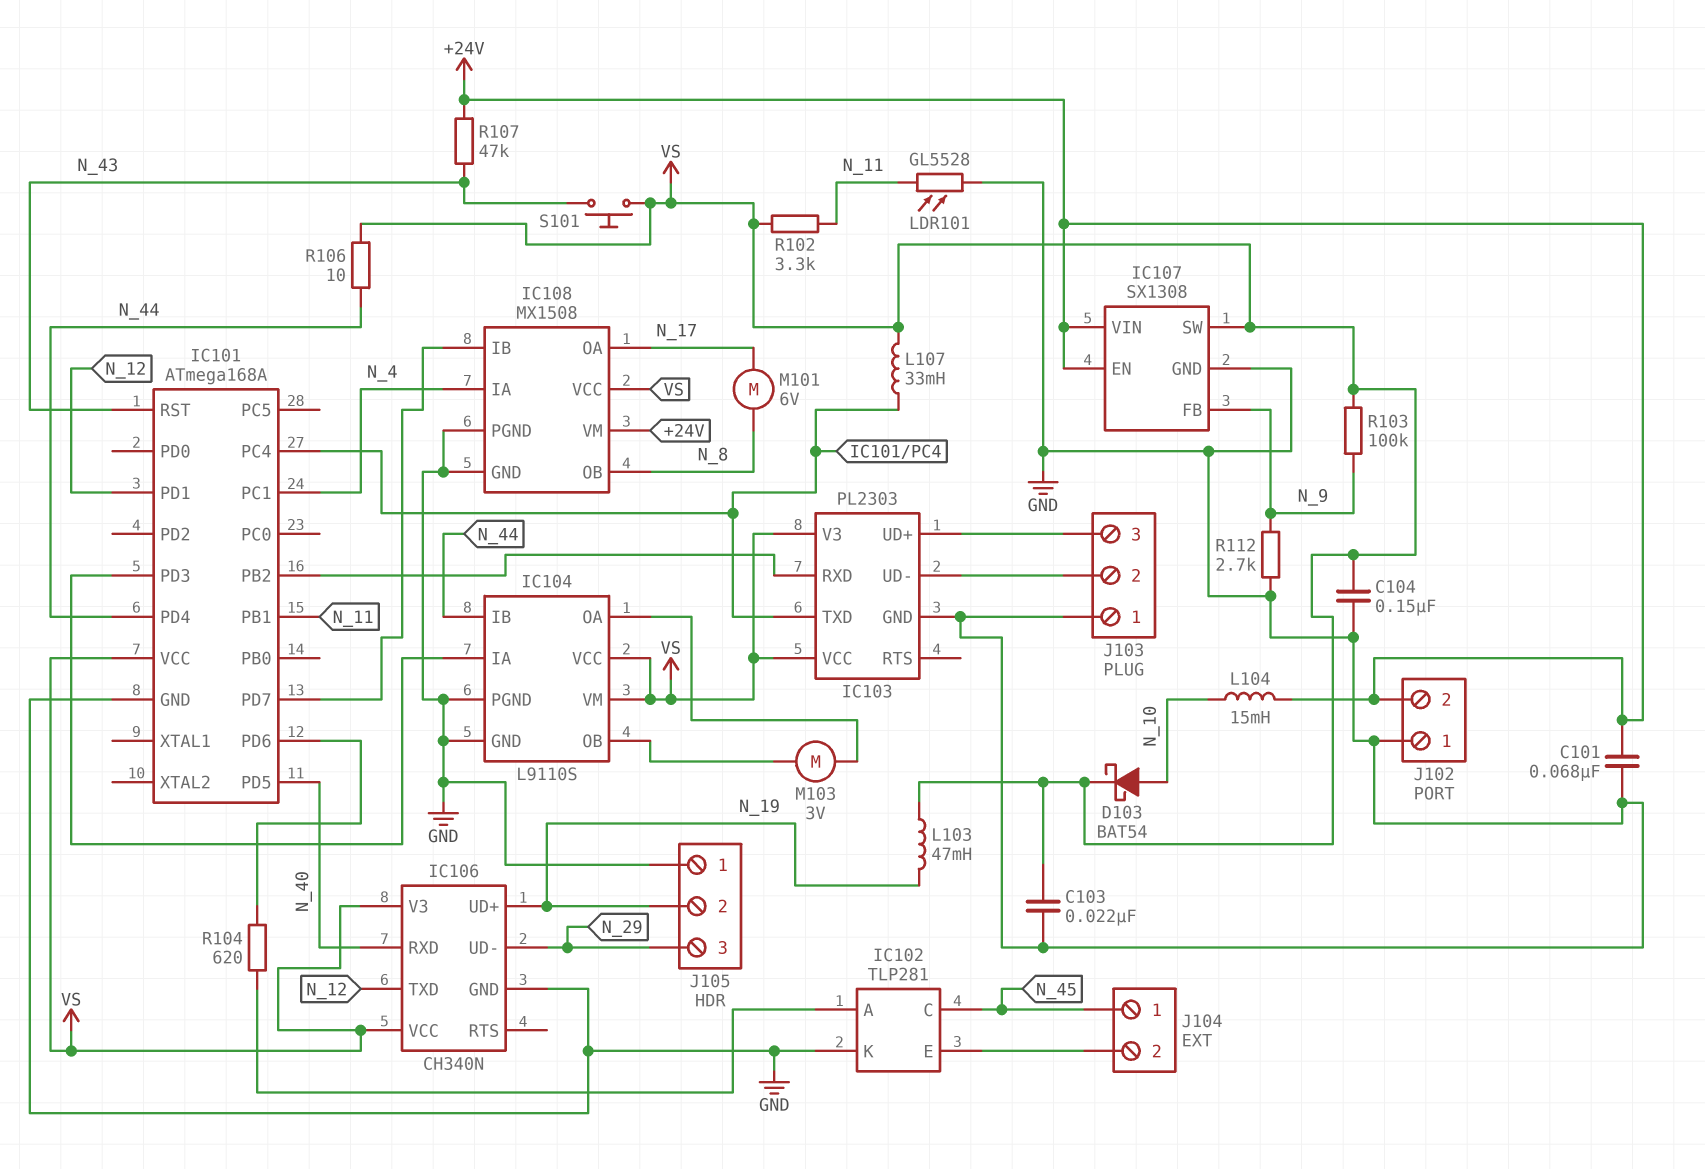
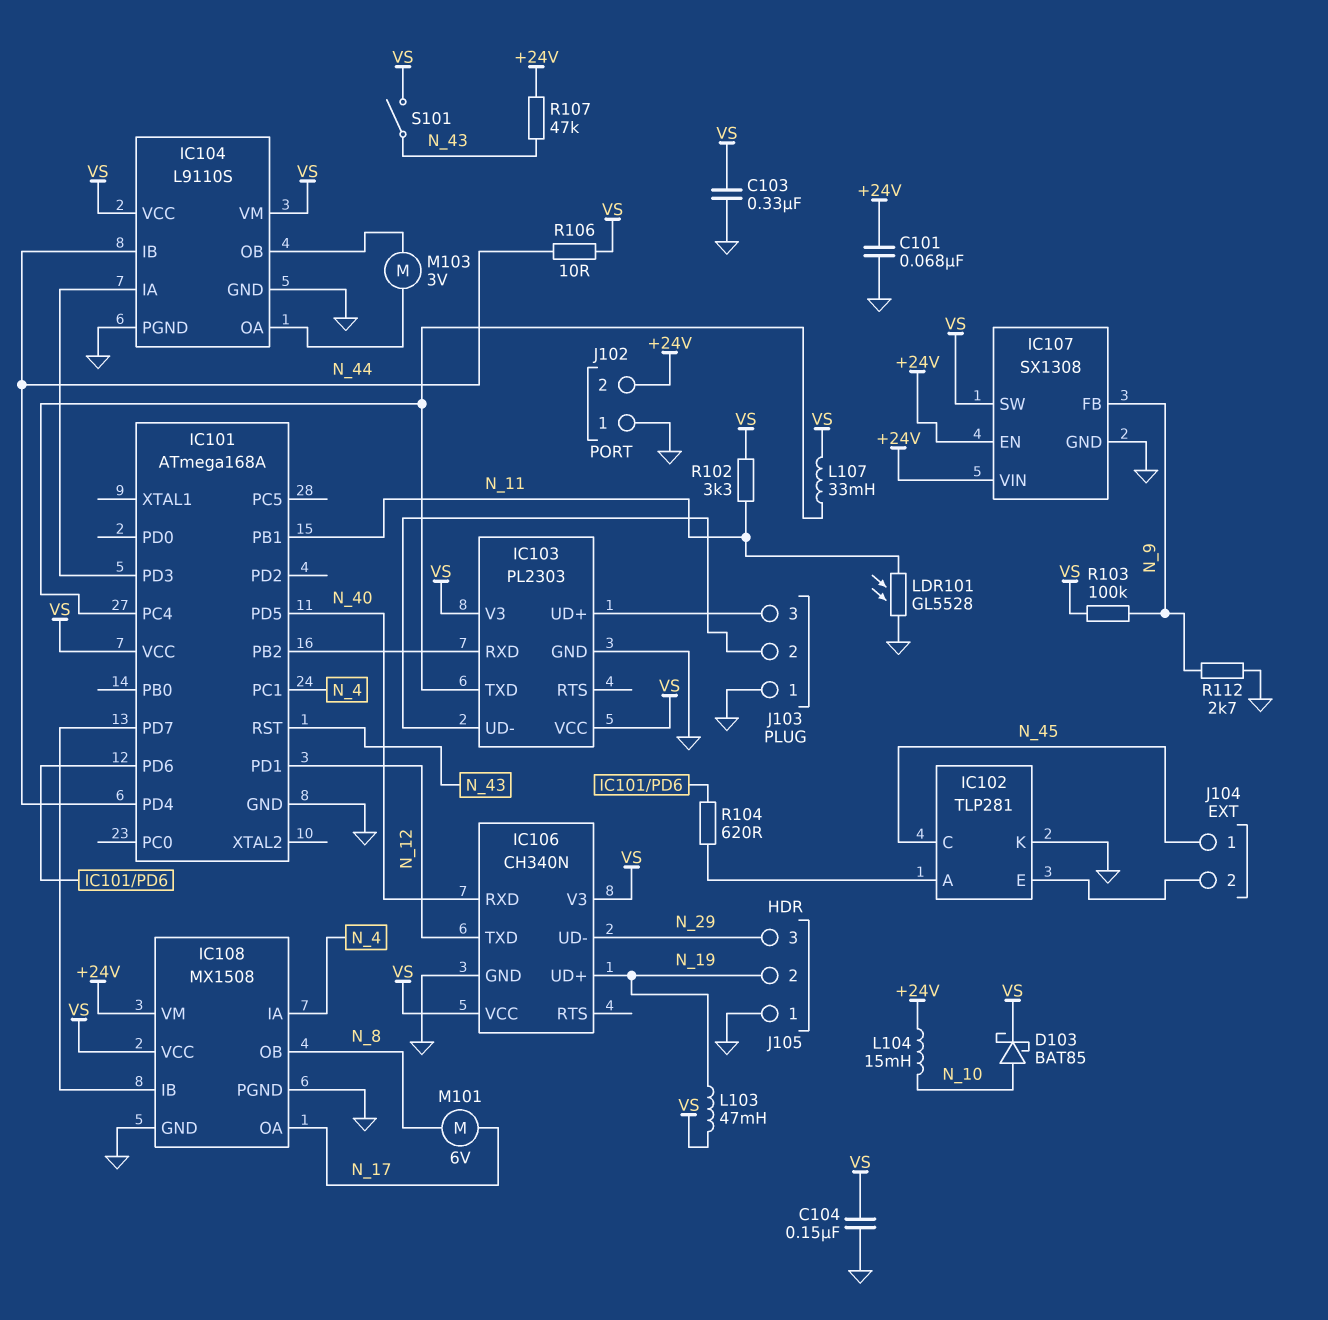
C103: 22nF (GND, VS) -> 330nF (GND, VS)
D103: schottky BAT54 (A N_10, K VS) -> schottky BAT85 (A N_10, K VS)
S101: button (N_43, VS) -> switch (N_43, VS)

